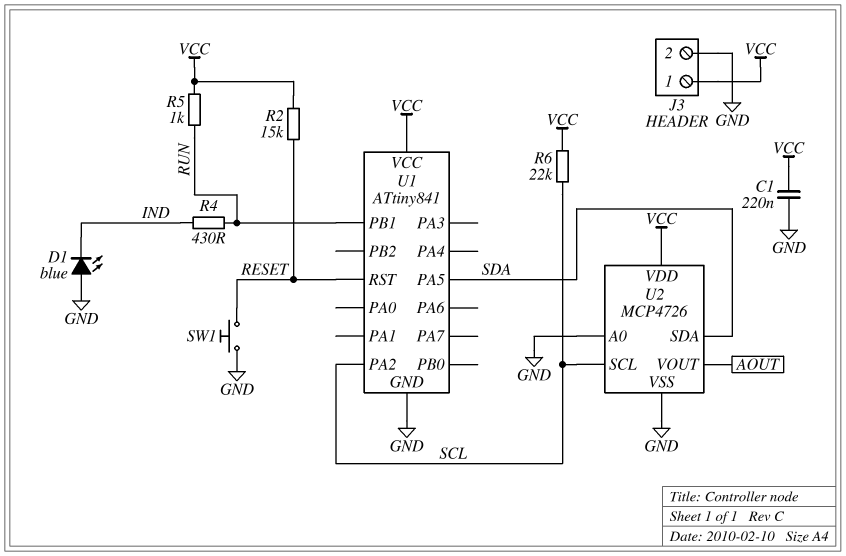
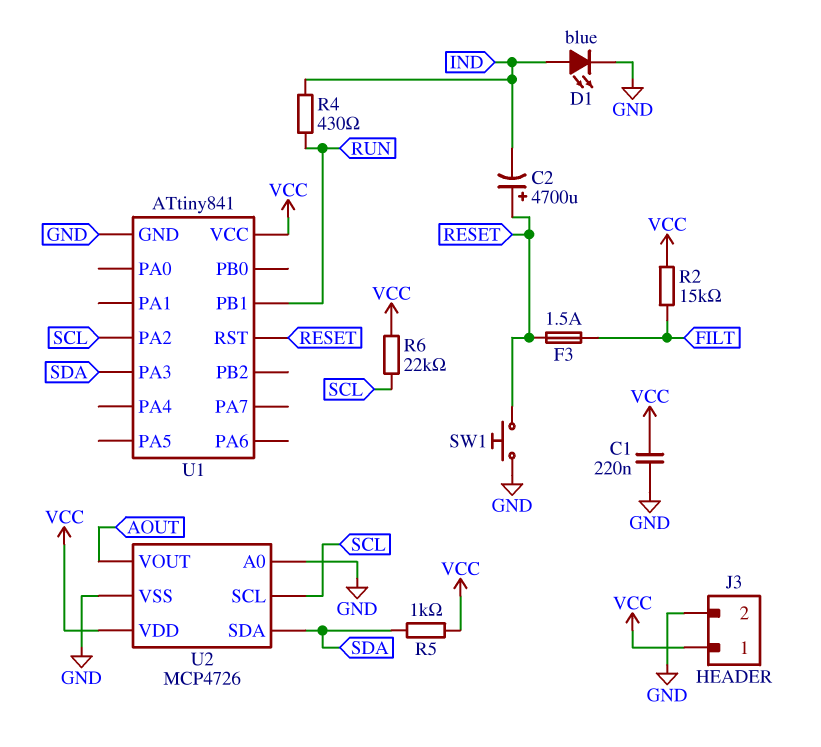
C2: none -> 4700uF (plus RESET, minus IND)
D1: LED blue (A GND, K IND) -> LED blue (A IND, K GND)
F3: none -> 1.5A (FILT, RESET)
R2: 15k (RESET, VCC) -> 15k (FILT, VCC)
R5: 1k (RUN, VCC) -> 1k (SDA, VCC)
U1 pin PA3: none -> SDA
U1 pin PA5: SDA -> none

